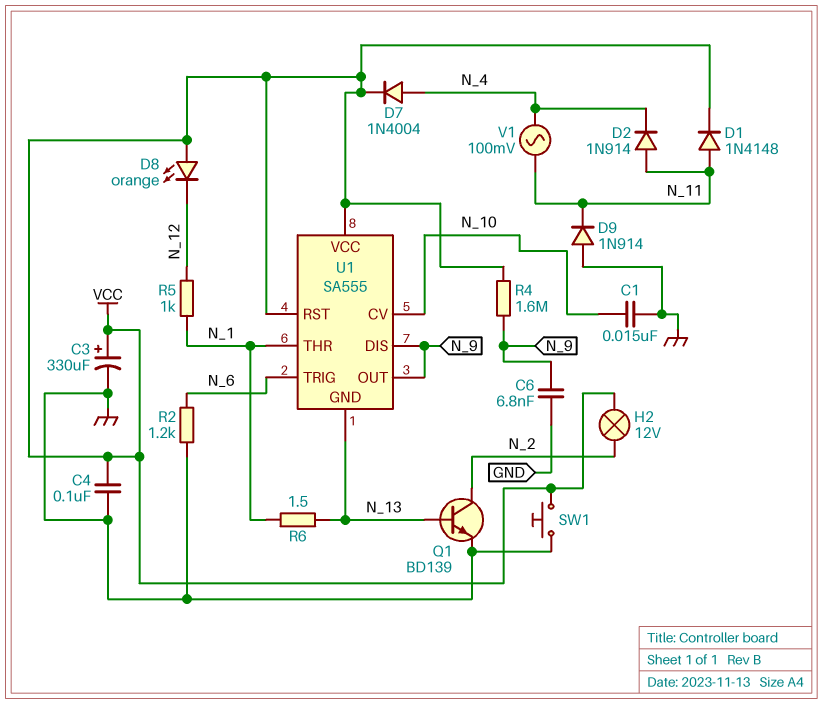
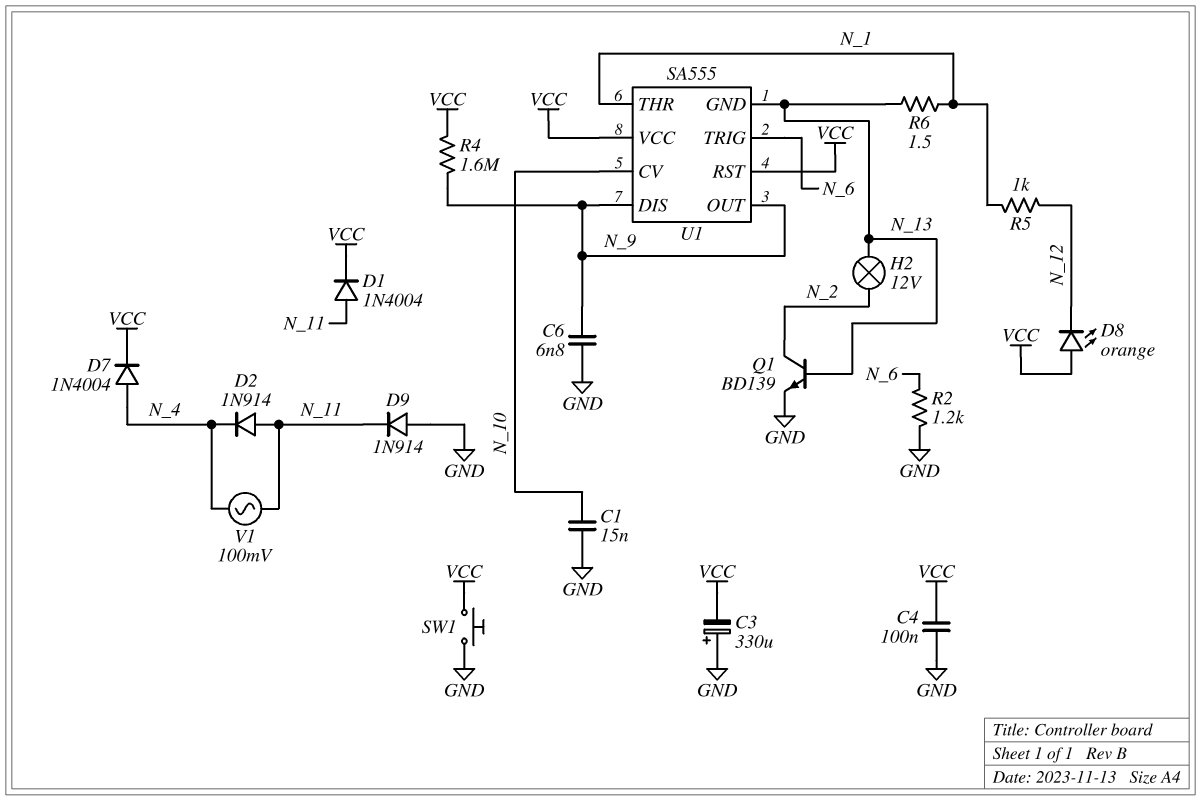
C3: 330uF (plus VCC, minus GND) -> 330uF (plus GND, minus VCC)
D1: diode 1N4148 (A N_11, K VCC) -> diode 1N4004 (A N_11, K VCC)
H2: lamp 12V (N_2, VCC) -> lamp 12V (N_2, N_13)

